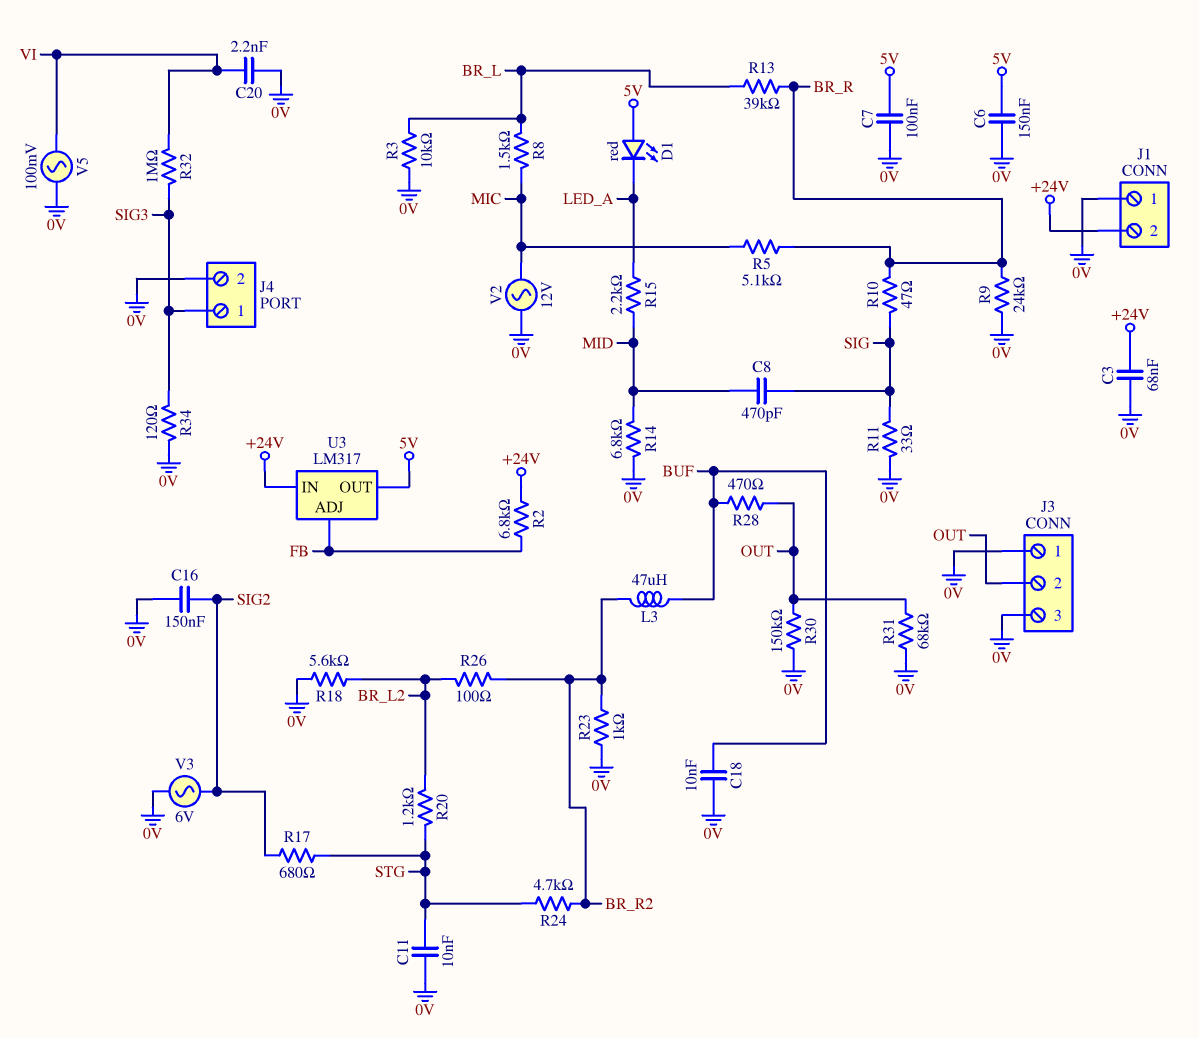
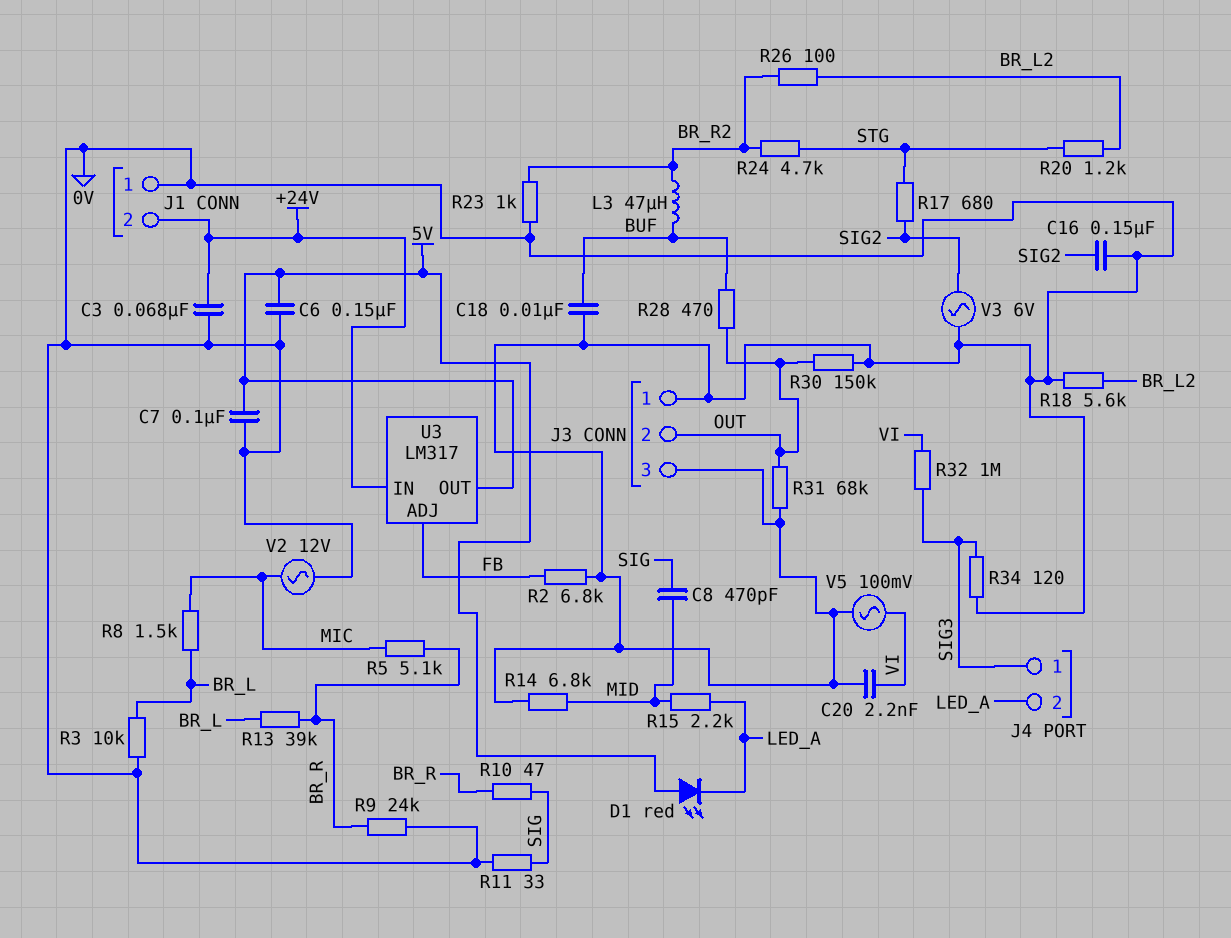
C11: 10nF (0V, STG) -> none
J4 pin 2: 0V -> LED_A
R2: 6.8k (+24V, FB) -> 6.8k (0V, FB)

